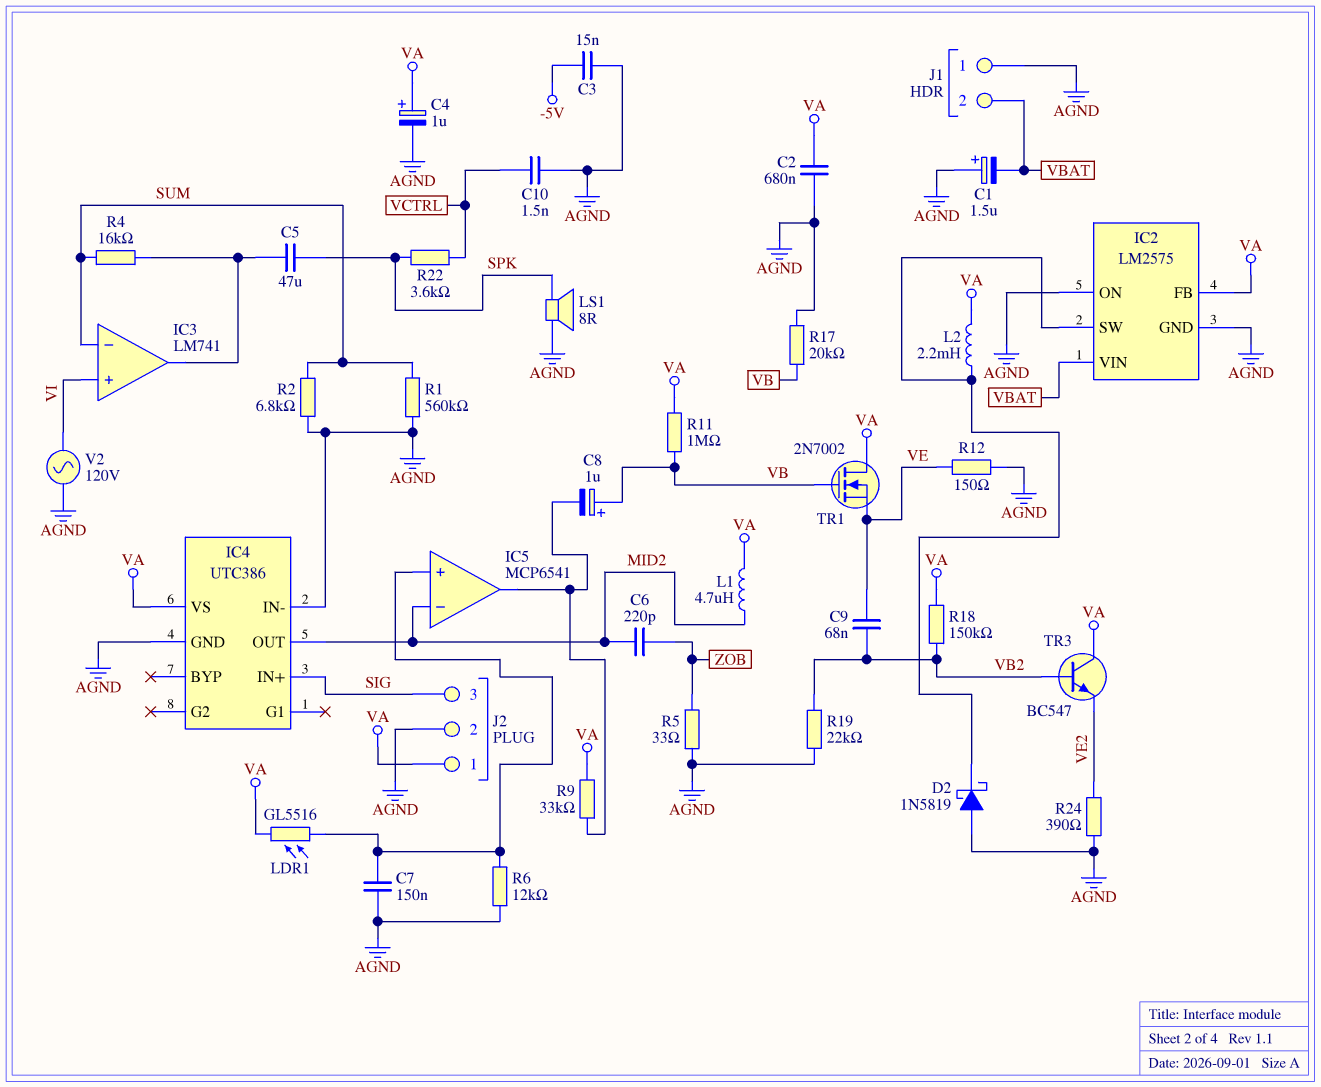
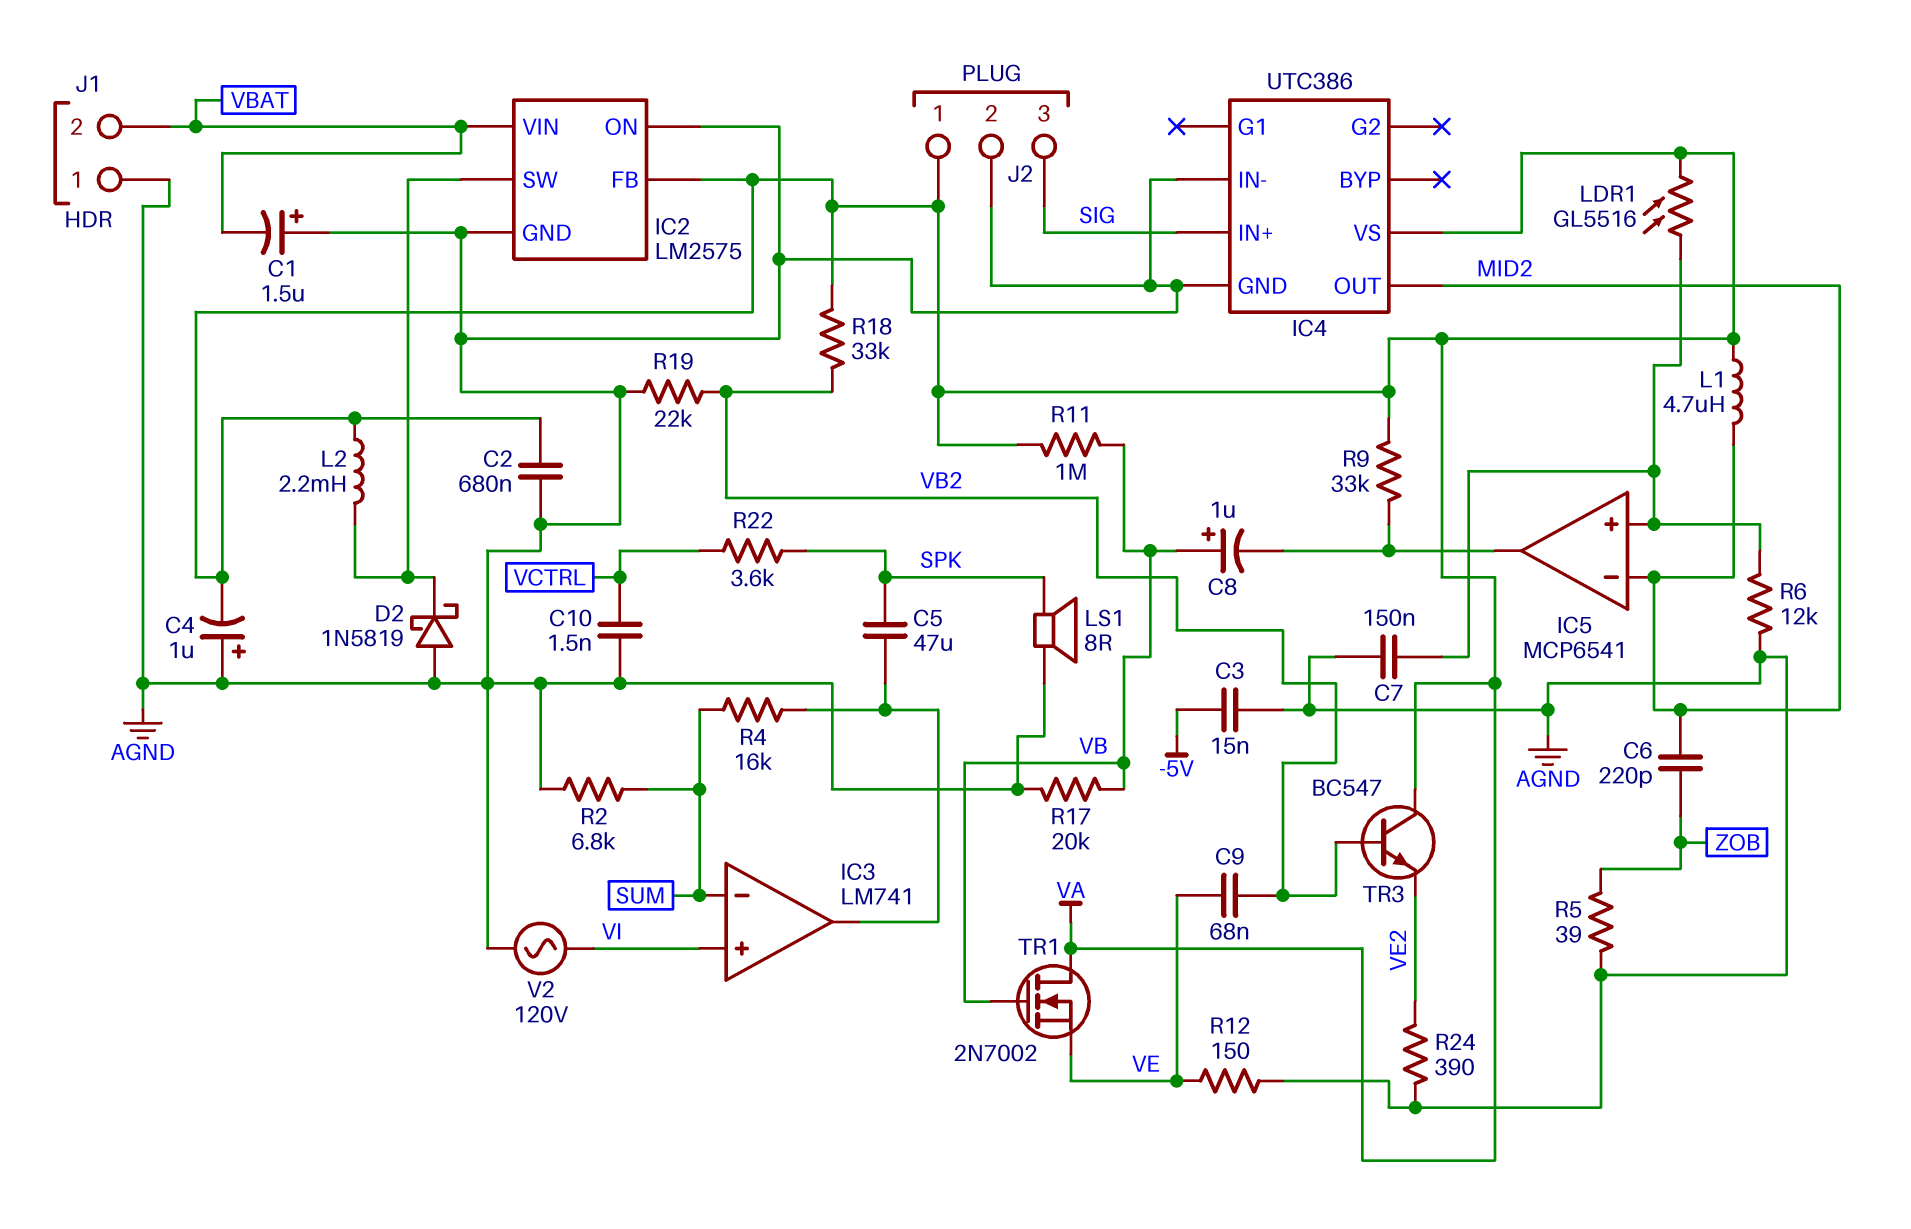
C4: 1uF (plus VA, minus AGND) -> 1uF (plus AGND, minus VA)
R1: 560k (AGND, SUM) -> none
R5: 33 (AGND, ZOB) -> 39 (AGND, ZOB)
R18: 150k (VA, VB2) -> 33k (VA, VB2)

